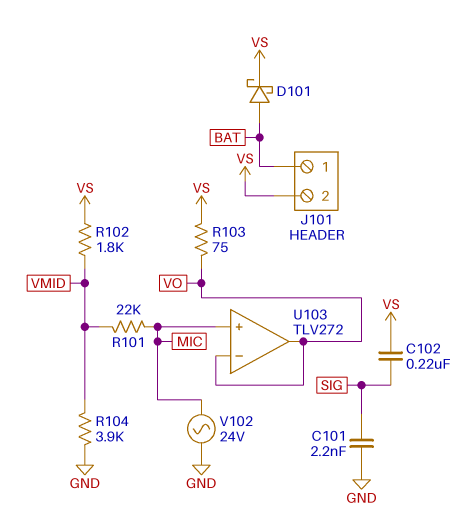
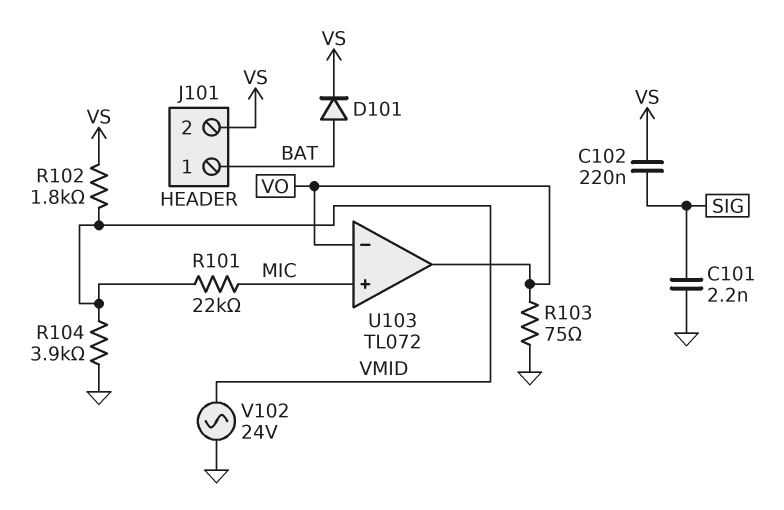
D101: schottky (A BAT, K VS) -> diode (A BAT, K VS)
R103: 75 (VO, VS) -> 75 (GND, VO)
U103: TLV272 -> TL072
V102: AC 24V (GND, MIC) -> AC 24V (GND, VMID)

